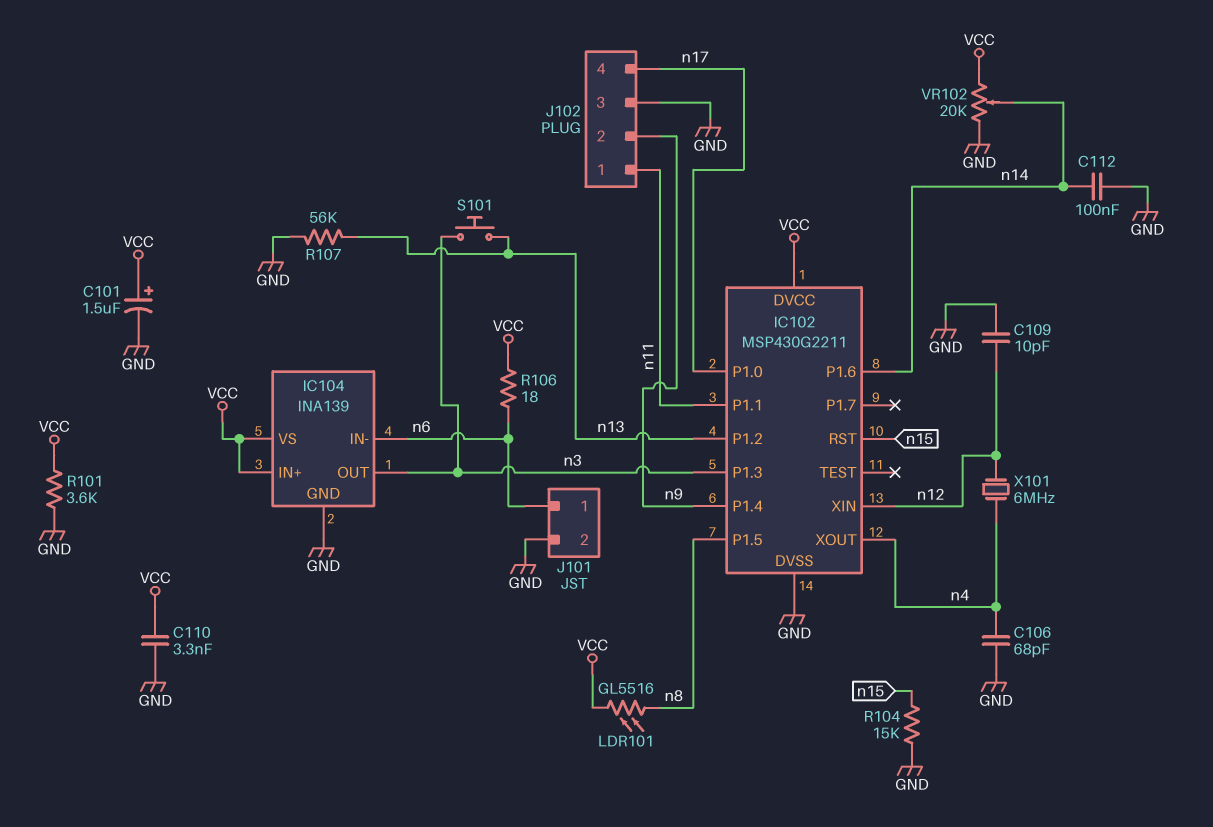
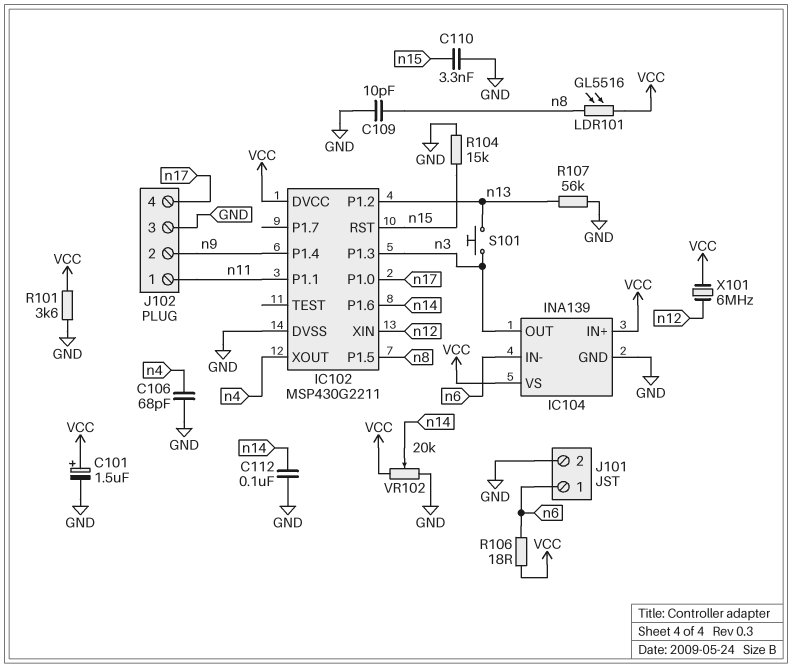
C109: 10pF (GND, n12) -> 10pF (GND, n8)
C110: 3.3nF (GND, VCC) -> 3.3nF (GND, n15)
X101: 6MHz (n4, n12) -> 6MHz (VCC, n12)

